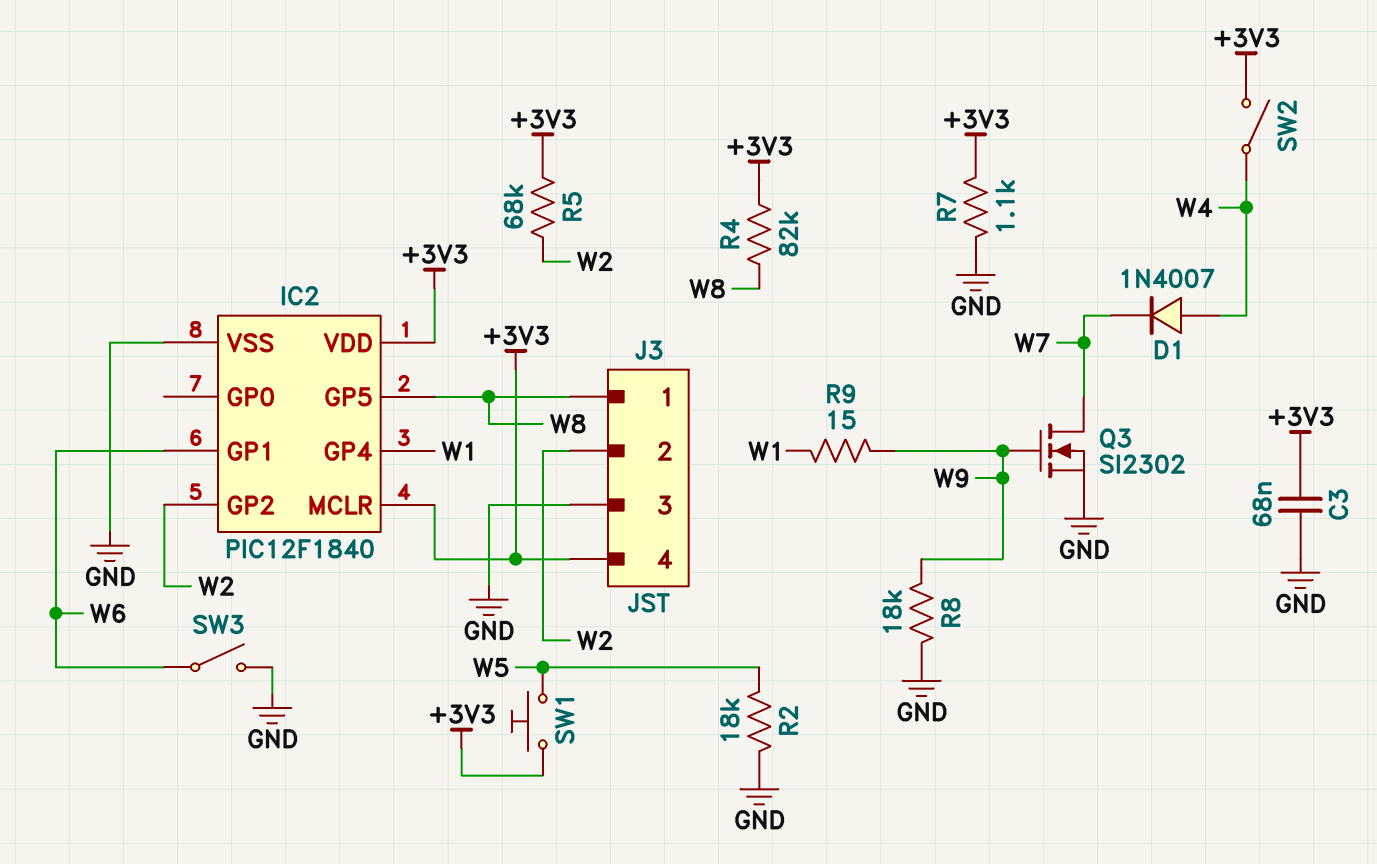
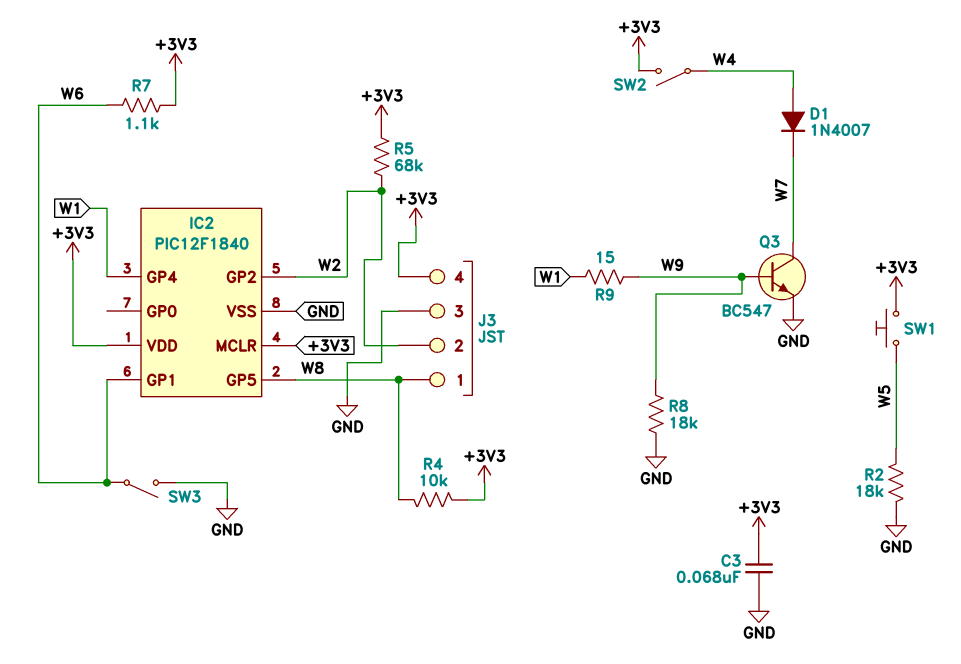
Q3: NMOS SI2302 (G W9, D W7, S GND) -> NPN BC547 (B W9, C W7, E GND)
R4: 82k (+3V3, W8) -> 10k (+3V3, W8)
R7: 1.1k (+3V3, GND) -> 1.1k (+3V3, W6)

